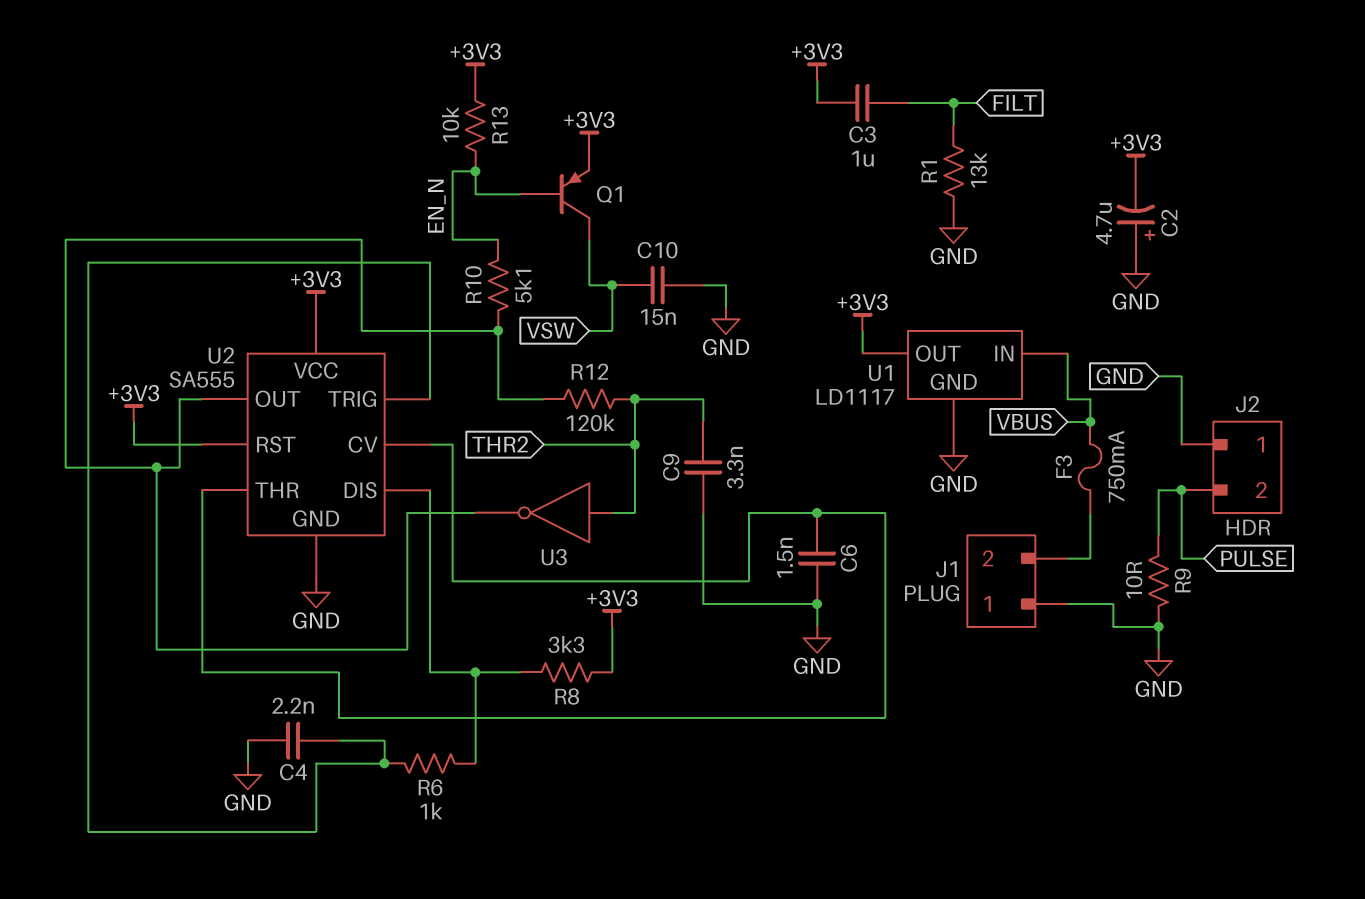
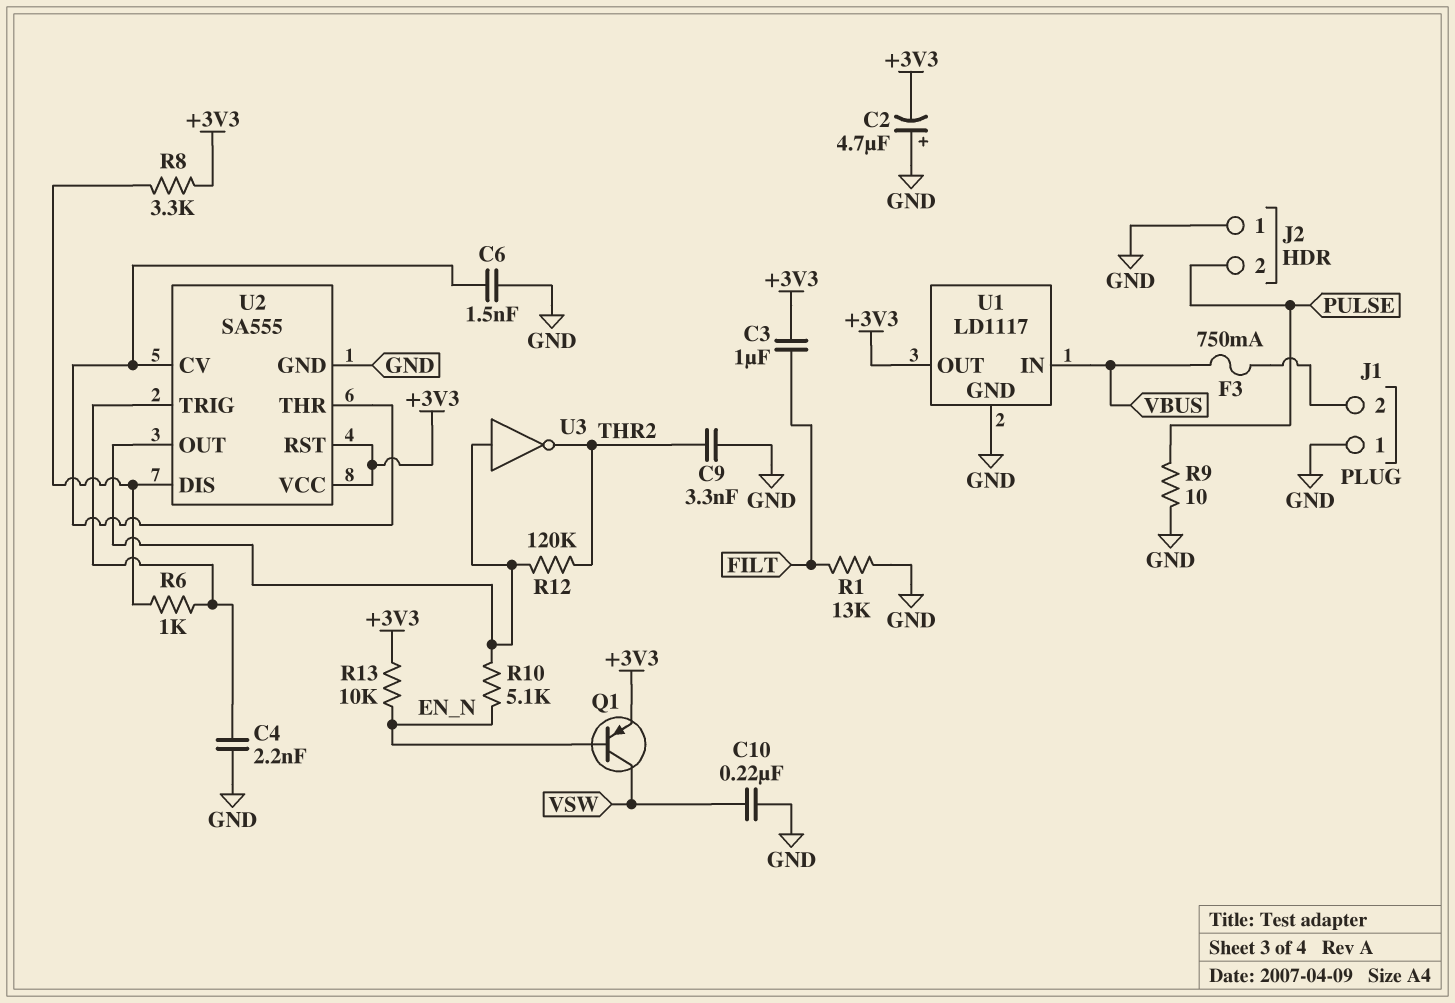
C10: 15nF (GND, VSW) -> 220nF (GND, VSW)
U3: NOT (in THR2, out U2/OUT) -> NOT (in U2/OUT, out THR2)

